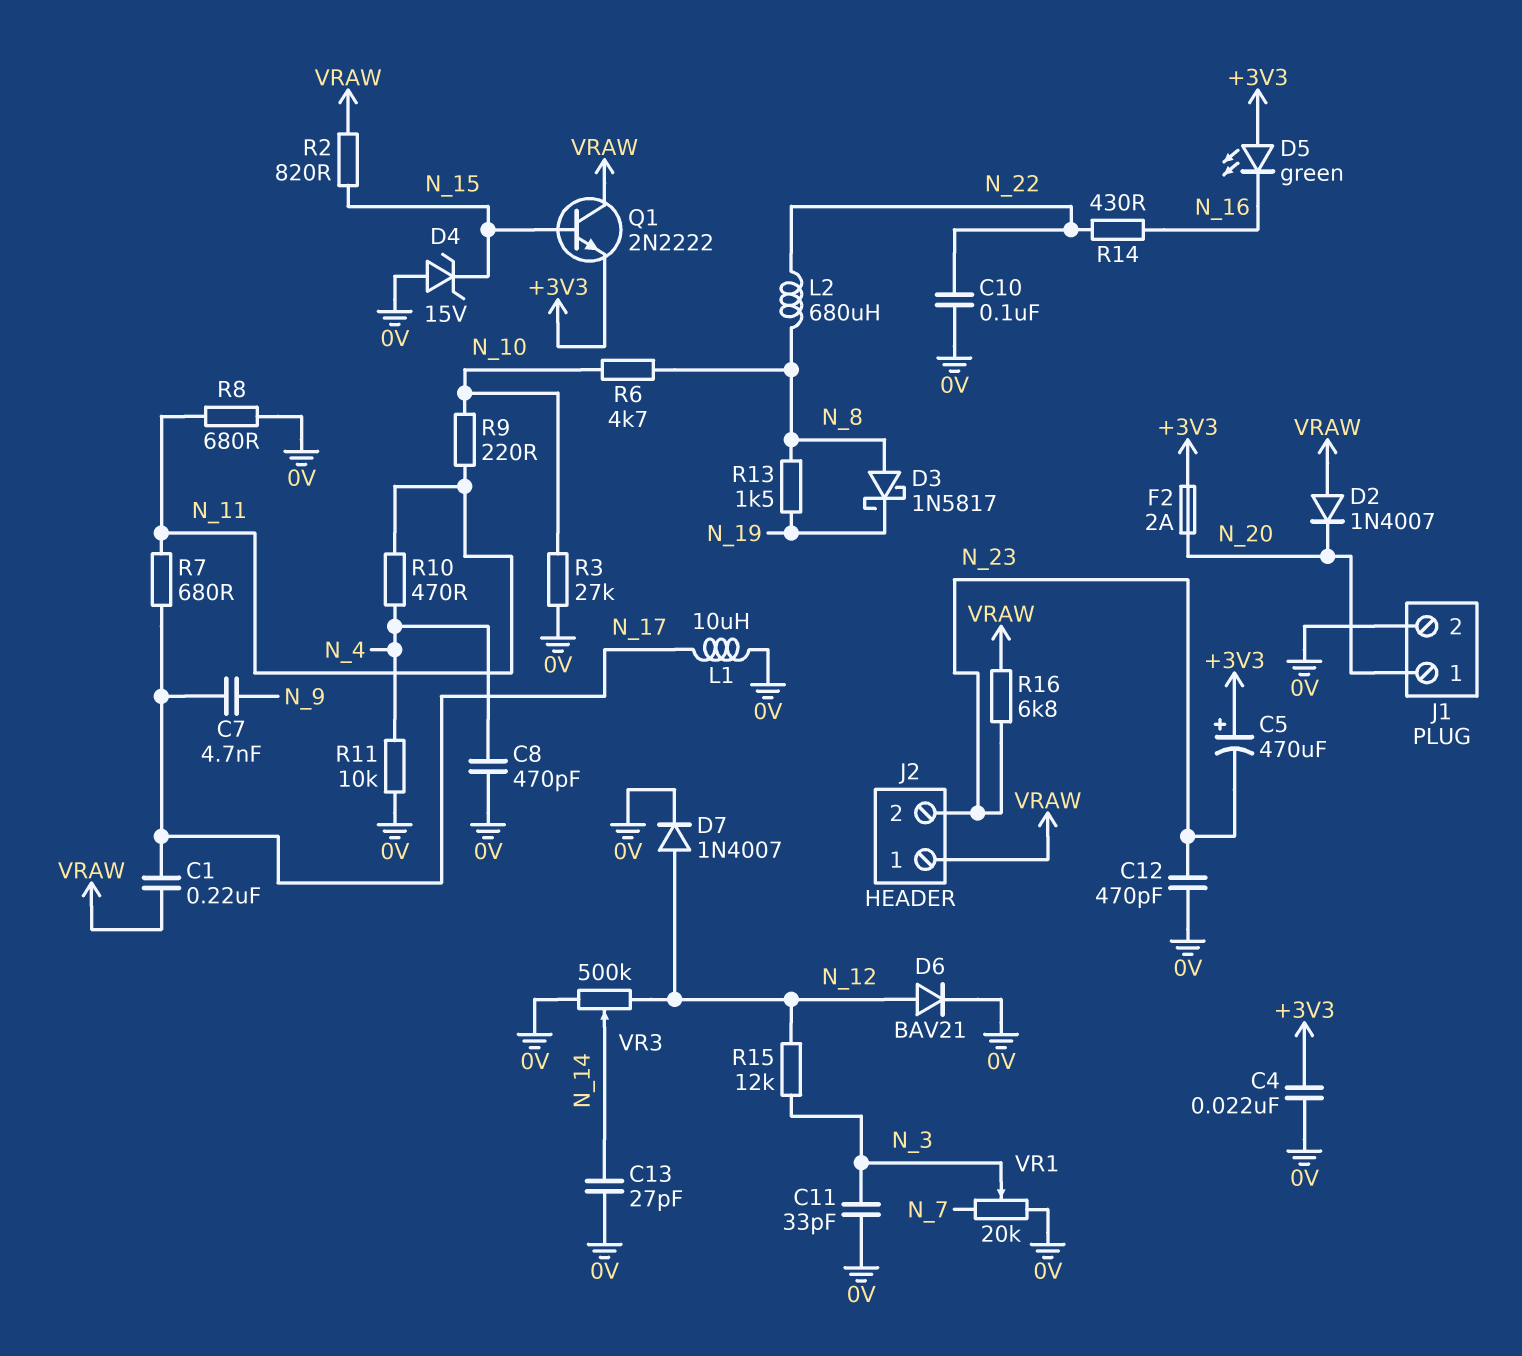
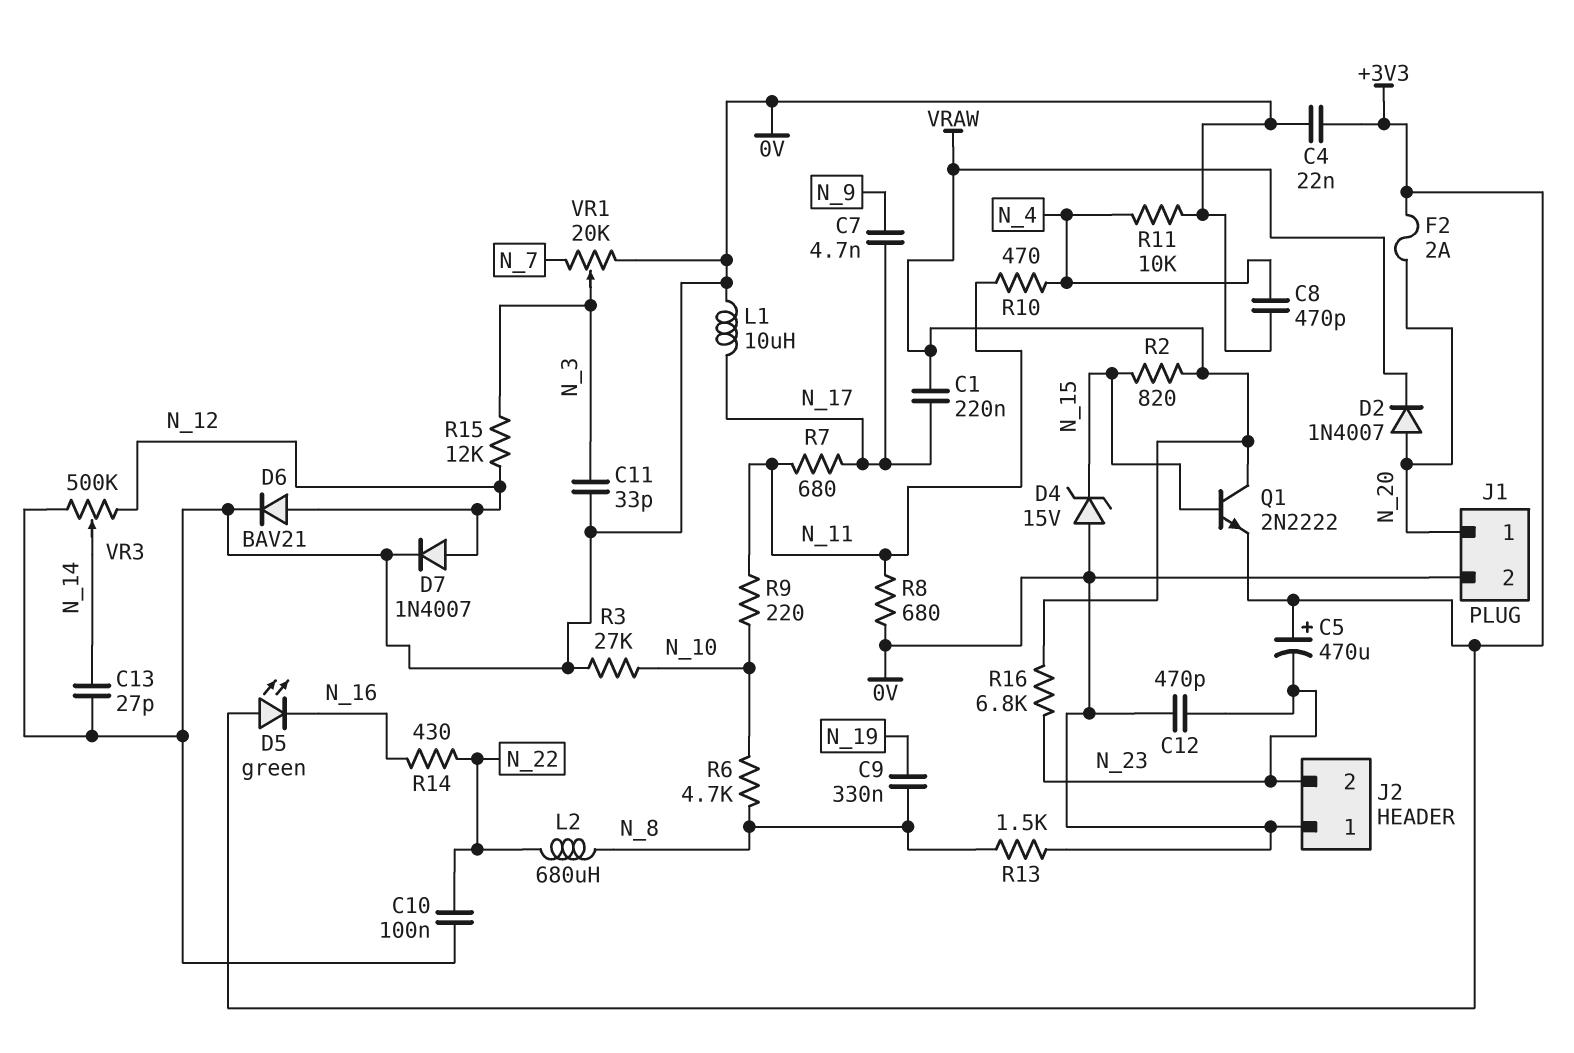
C9: none -> 330nF (N_8, N_19)
D2: diode 1N4007 (A VRAW, K N_20) -> diode 1N4007 (A N_20, K VRAW)
D3: schottky 1N5817 (A N_8, K N_19) -> none
J2 pin 1: VRAW -> 0V
R13: 1.5k (N_8, N_19) -> 1.5k (0V, N_8)

